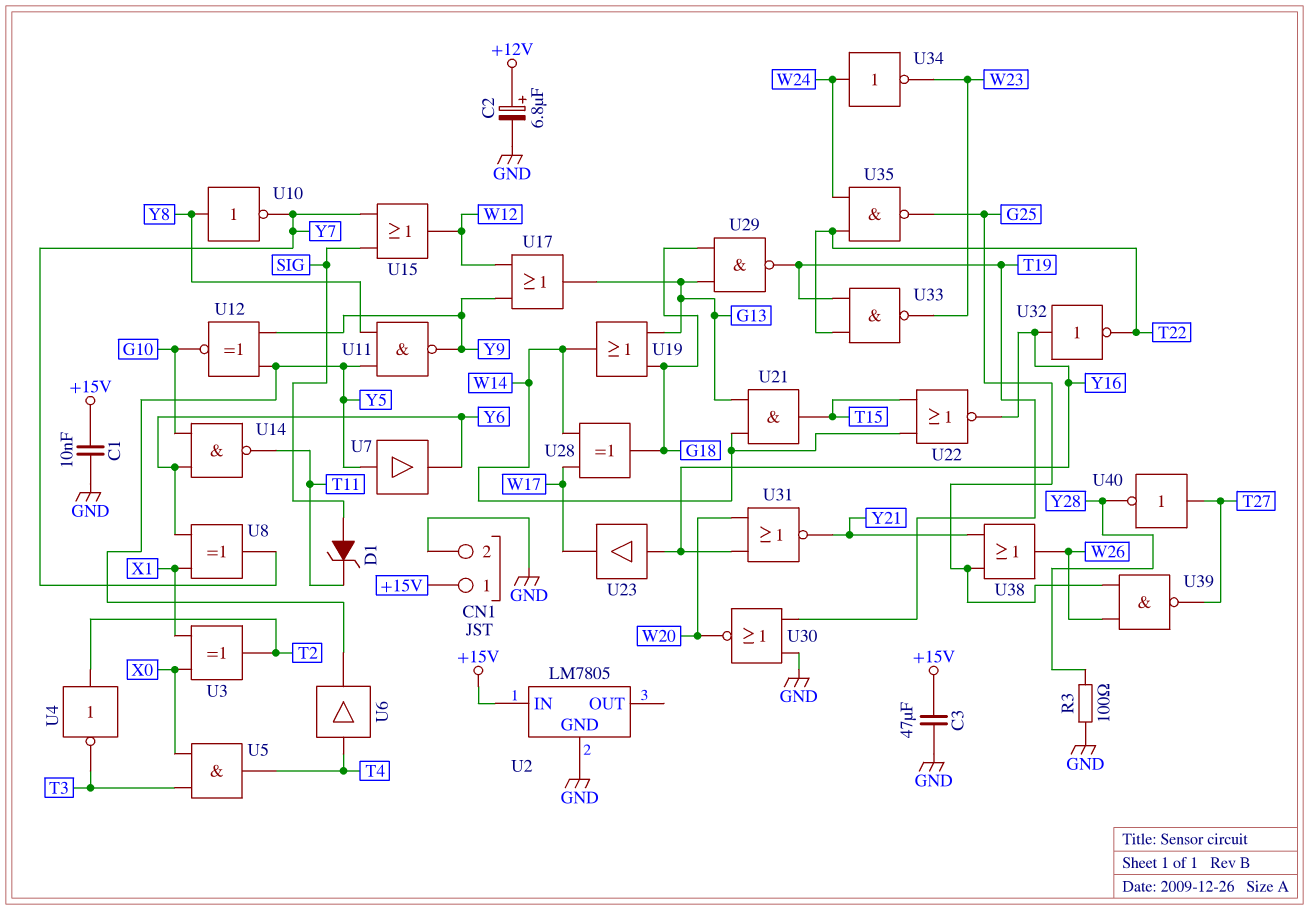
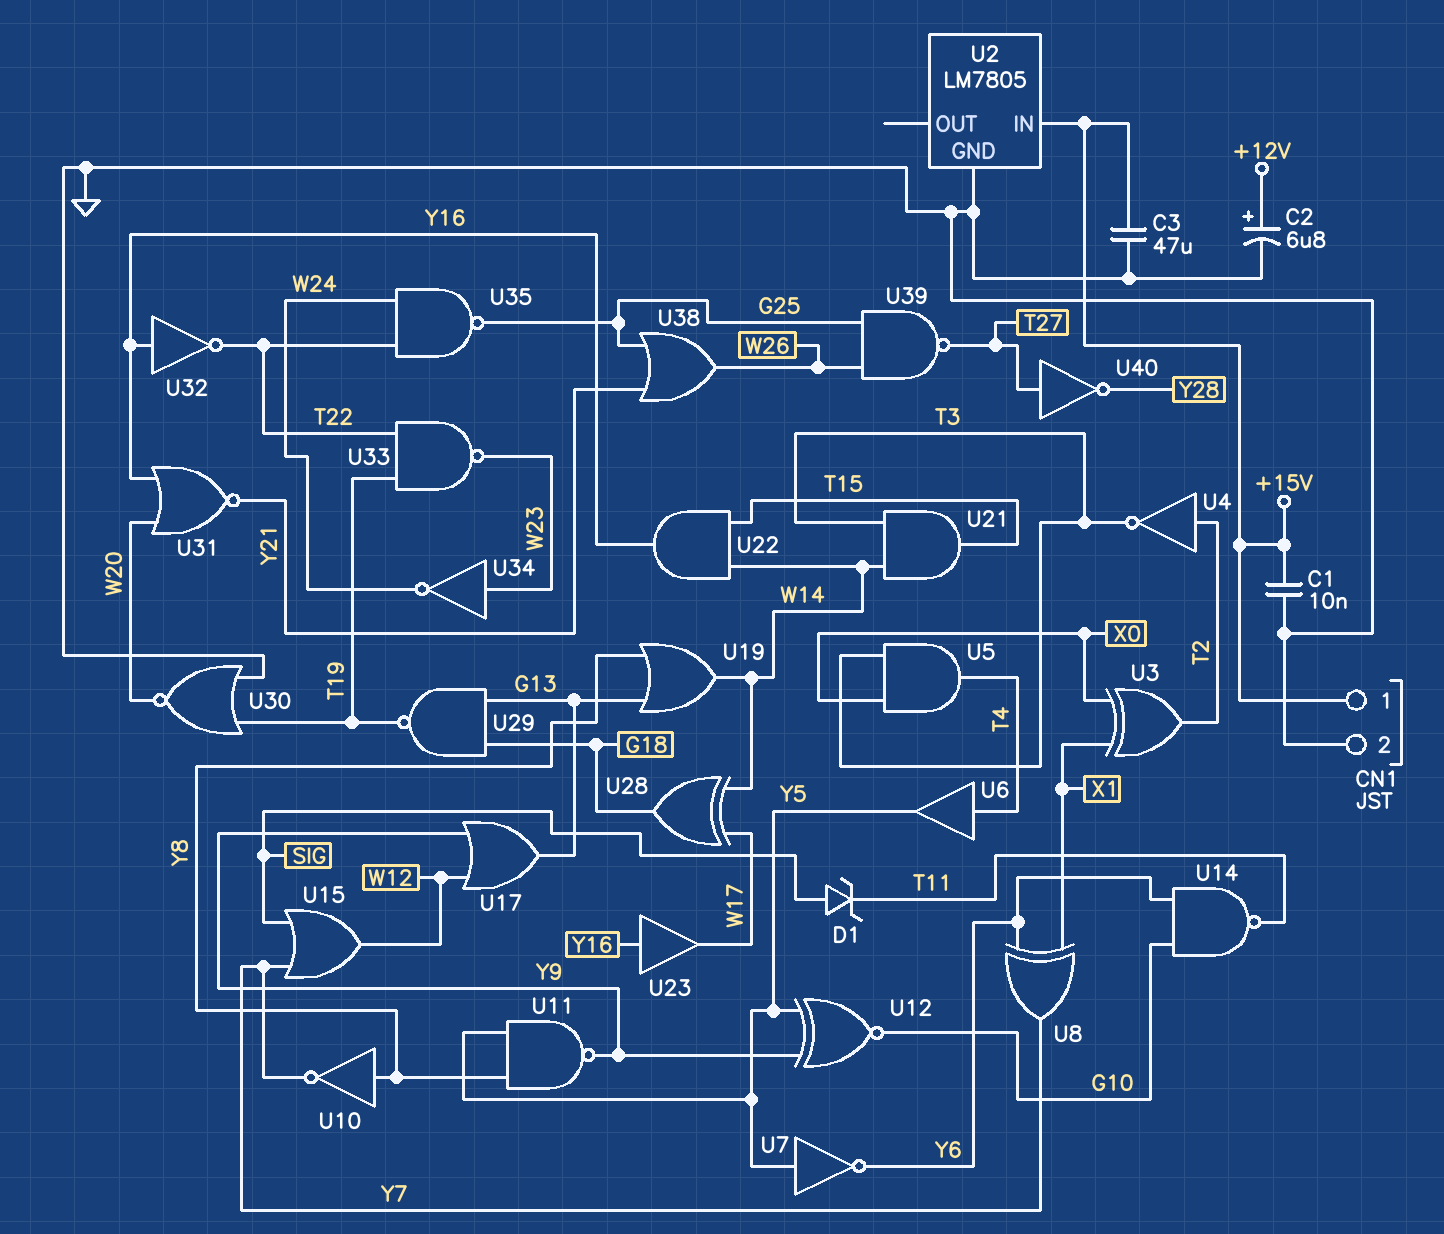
R3: 100 (GND, Y28) -> none
U7: buffer (in Y5, out Y6) -> NOT (in Y5, out Y6)
U19: OR (in G13, in G18, out W14) -> OR (in G13, in Y8, out W14)
U21: AND (in G13, in W14, out T15) -> AND (in T3, in W14, out T15)
U22: NOR (in T15, in W14, out Y16) -> AND (in T15, in W14, out Y16)
U34: NOT (in W24, out W23) -> NOT (in W23, out W24)

